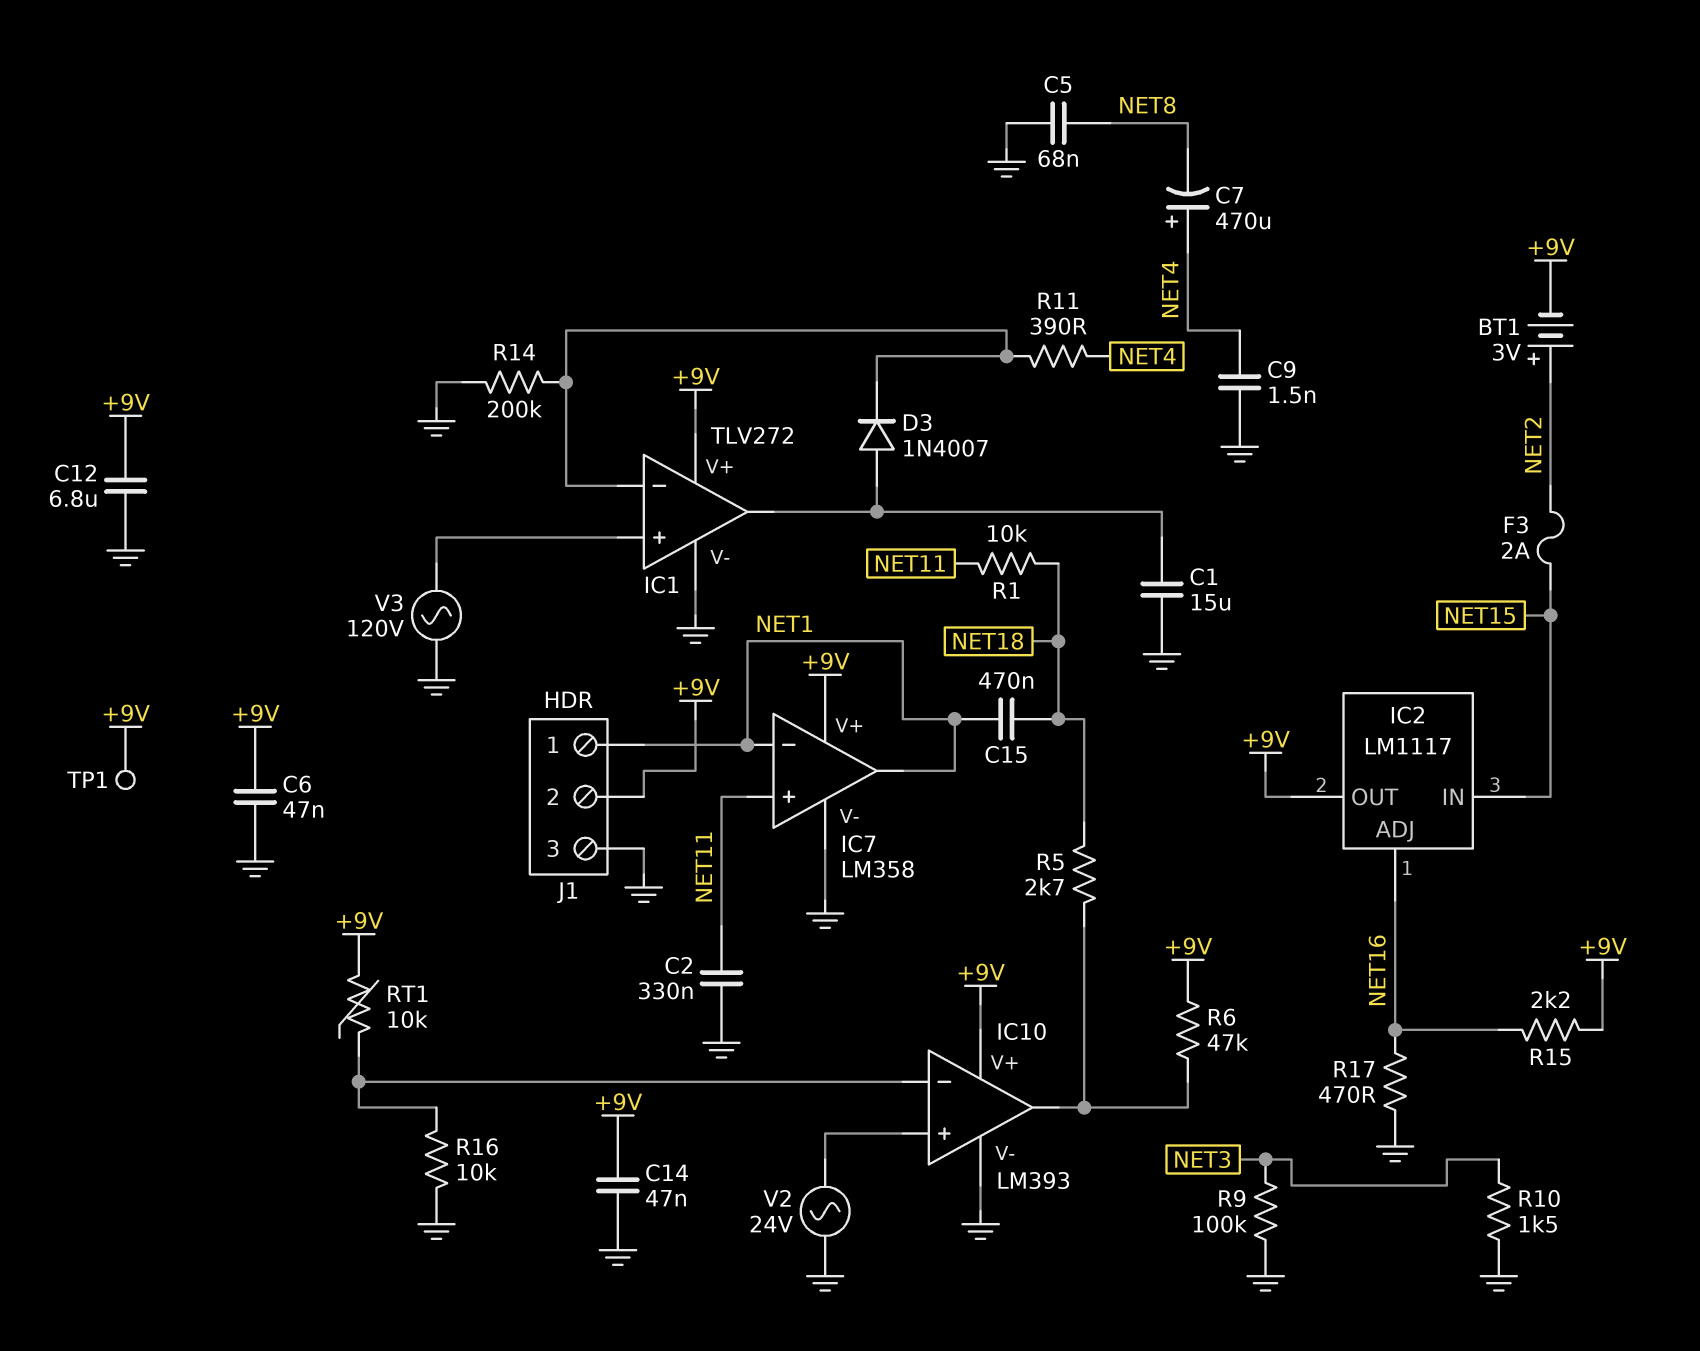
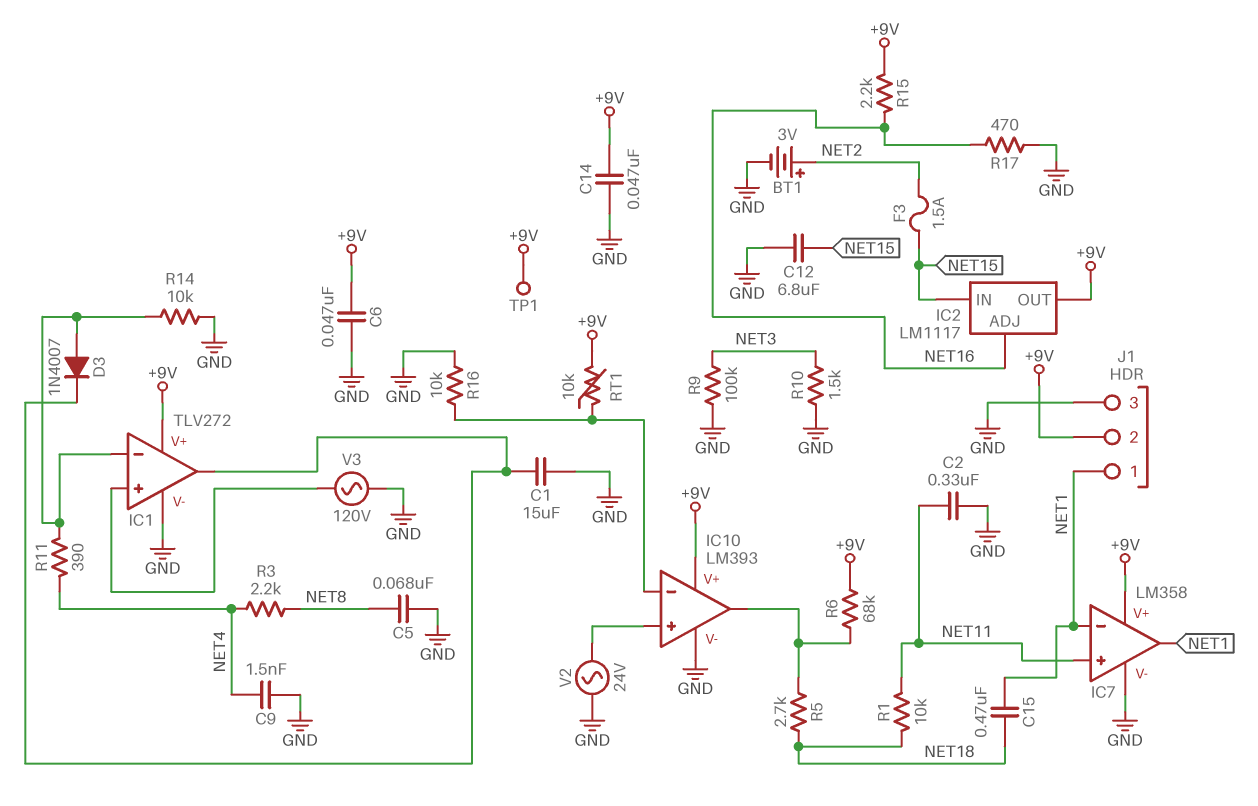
BT1: 3V (plus NET2, minus +9V) -> 3V (plus NET2, minus GND)
C7: 470uF (plus NET4, minus NET8) -> none
C12: 6.8uF (+9V, GND) -> 6.8uF (GND, NET15)
D3: diode 1N4007 (A IC1/out, K IC1/in-) -> diode 1N4007 (A IC1/in-, K IC1/out)
F3: 2A (NET2, NET15) -> 1.5A (NET2, NET15)
R3: none -> 2.2k (NET4, NET8)
R6: 47k (+9V, IC10/out) -> 68k (+9V, IC10/out)
R14: 200k (GND, IC1/in-) -> 10k (GND, IC1/in-)

